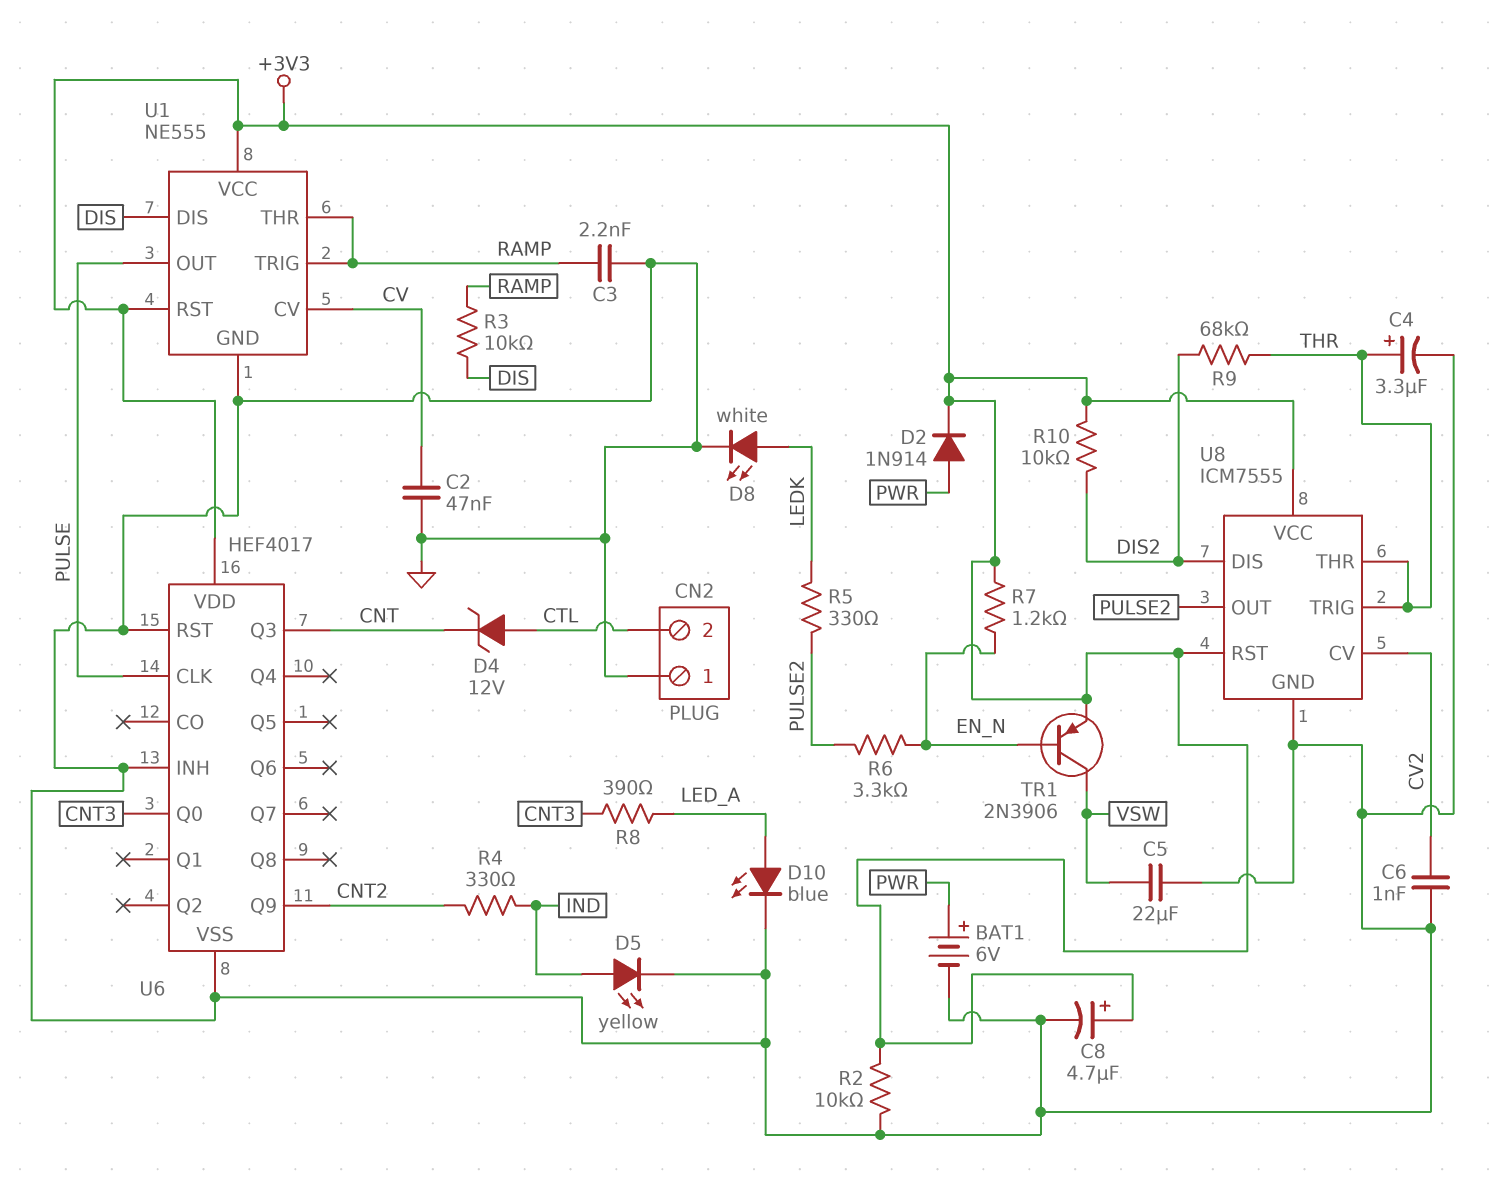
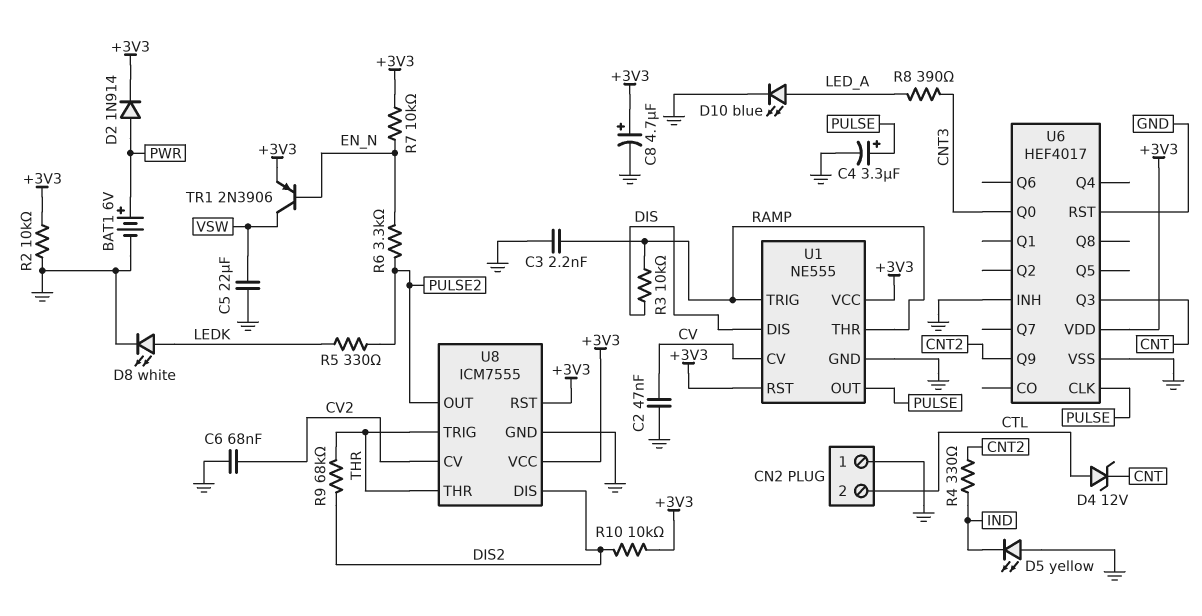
C4: 3.3uF (plus THR, minus GND) -> 3.3uF (plus PULSE, minus GND)
C6: 1nF (CV2, GND) -> 68nF (CV2, GND)
D5: LED yellow (A IND, K GND) -> LED yellow (A GND, K IND)
R7: 1.2k (+3V3, EN_N) -> 10k (+3V3, EN_N)

